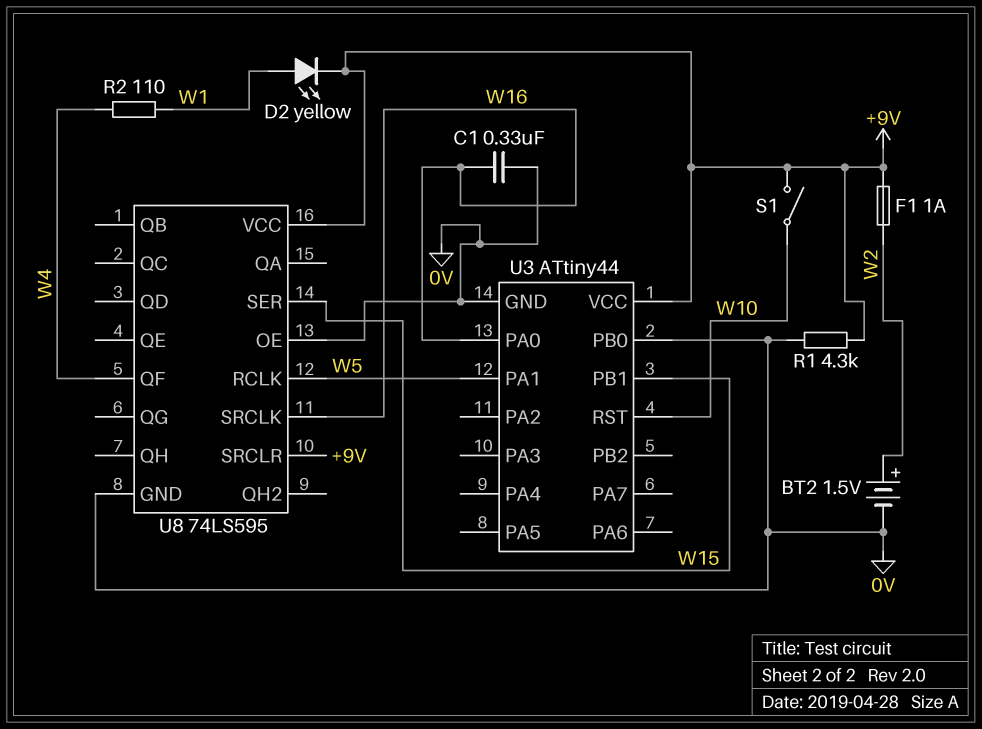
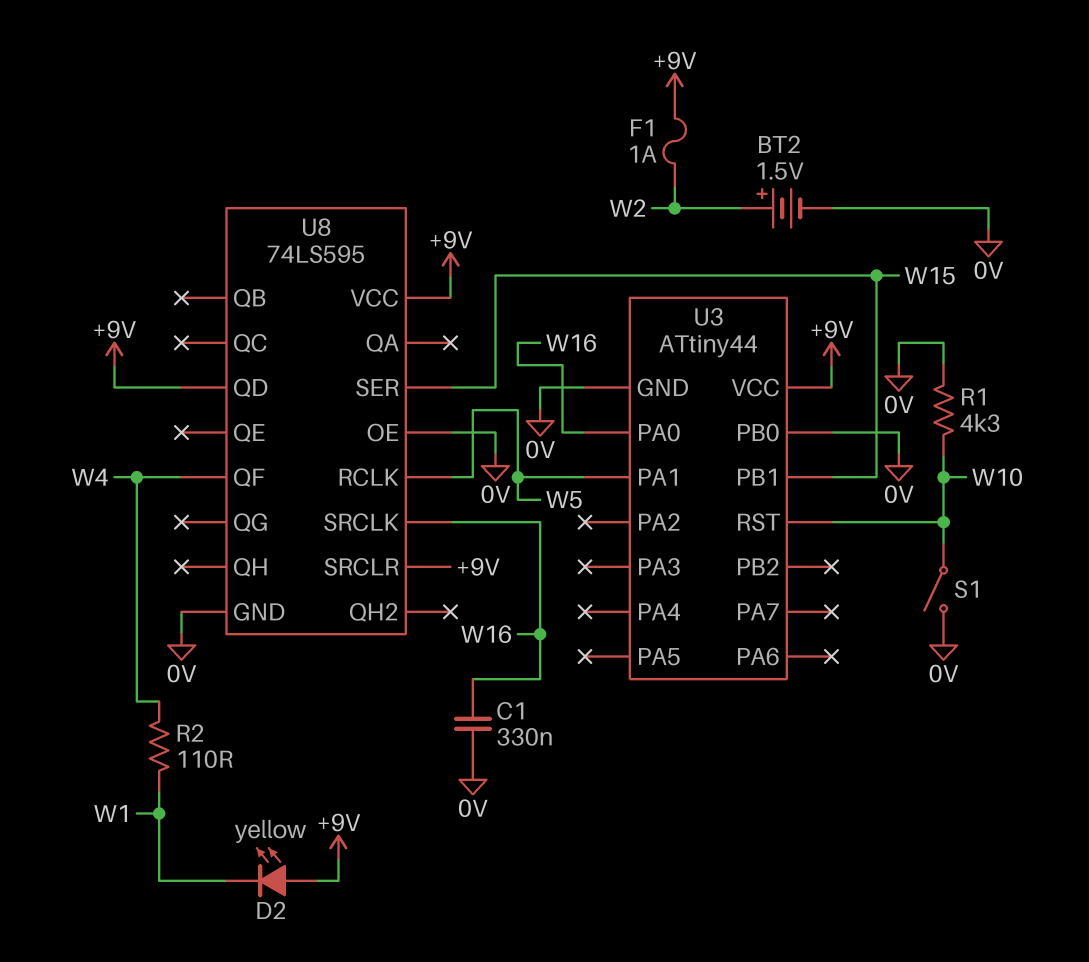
D2: LED yellow (A W1, K +9V) -> LED yellow (A +9V, K W1)
R1: 4.3k (+9V, 0V) -> 4.3k (0V, W10)
S1: switch (+9V, W10) -> switch (0V, W10)
U8 pin QD: none -> +9V

